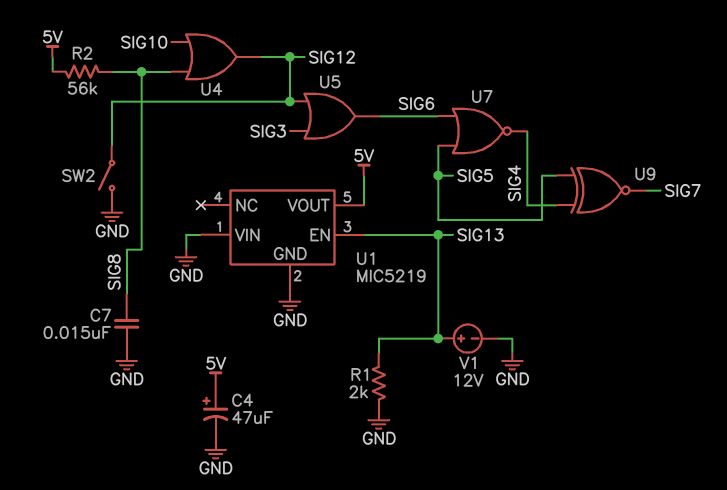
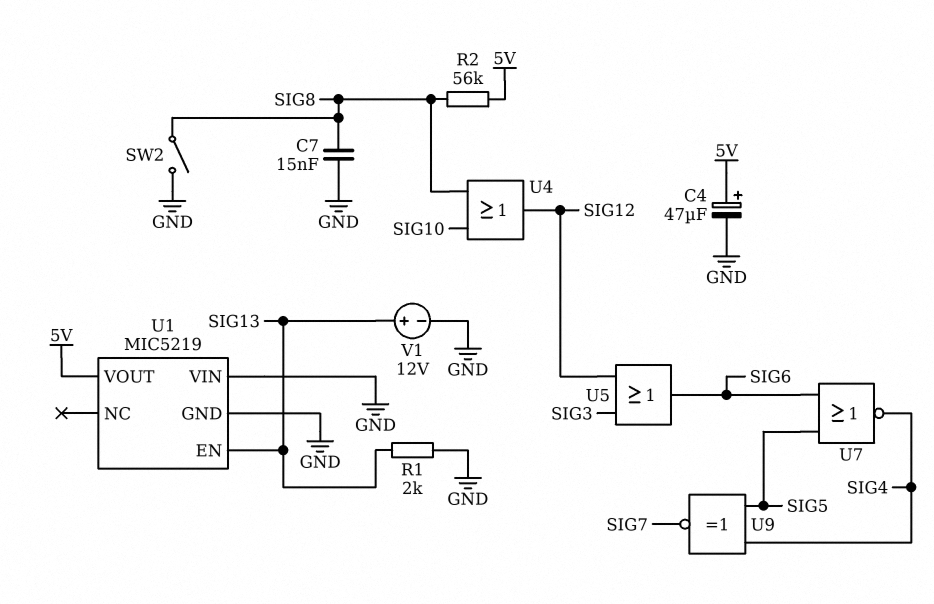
SW2: switch (GND, SIG12) -> switch (GND, SIG8)

